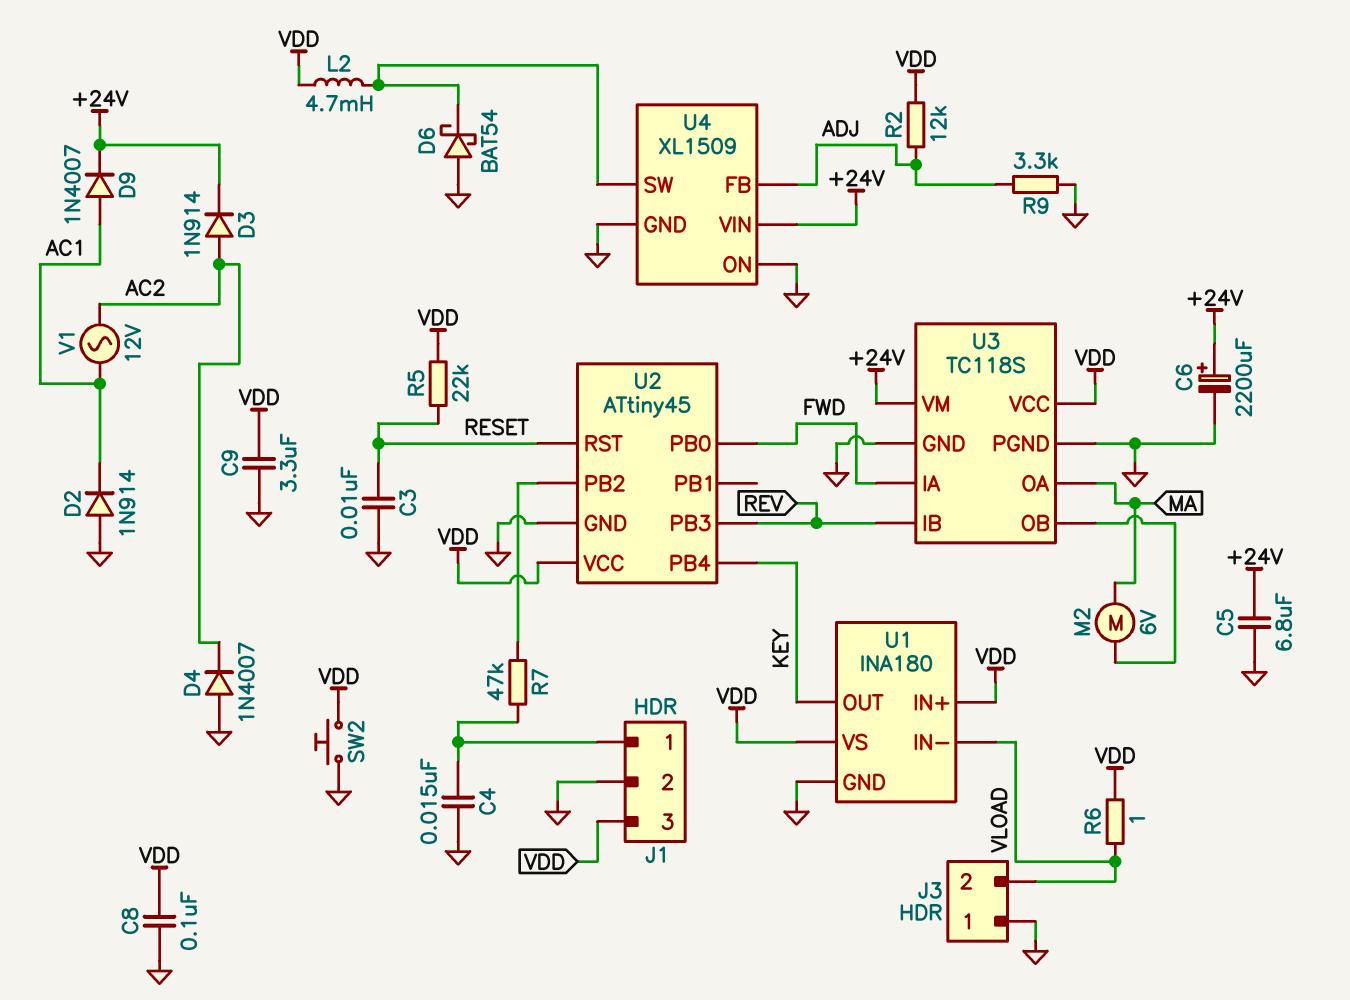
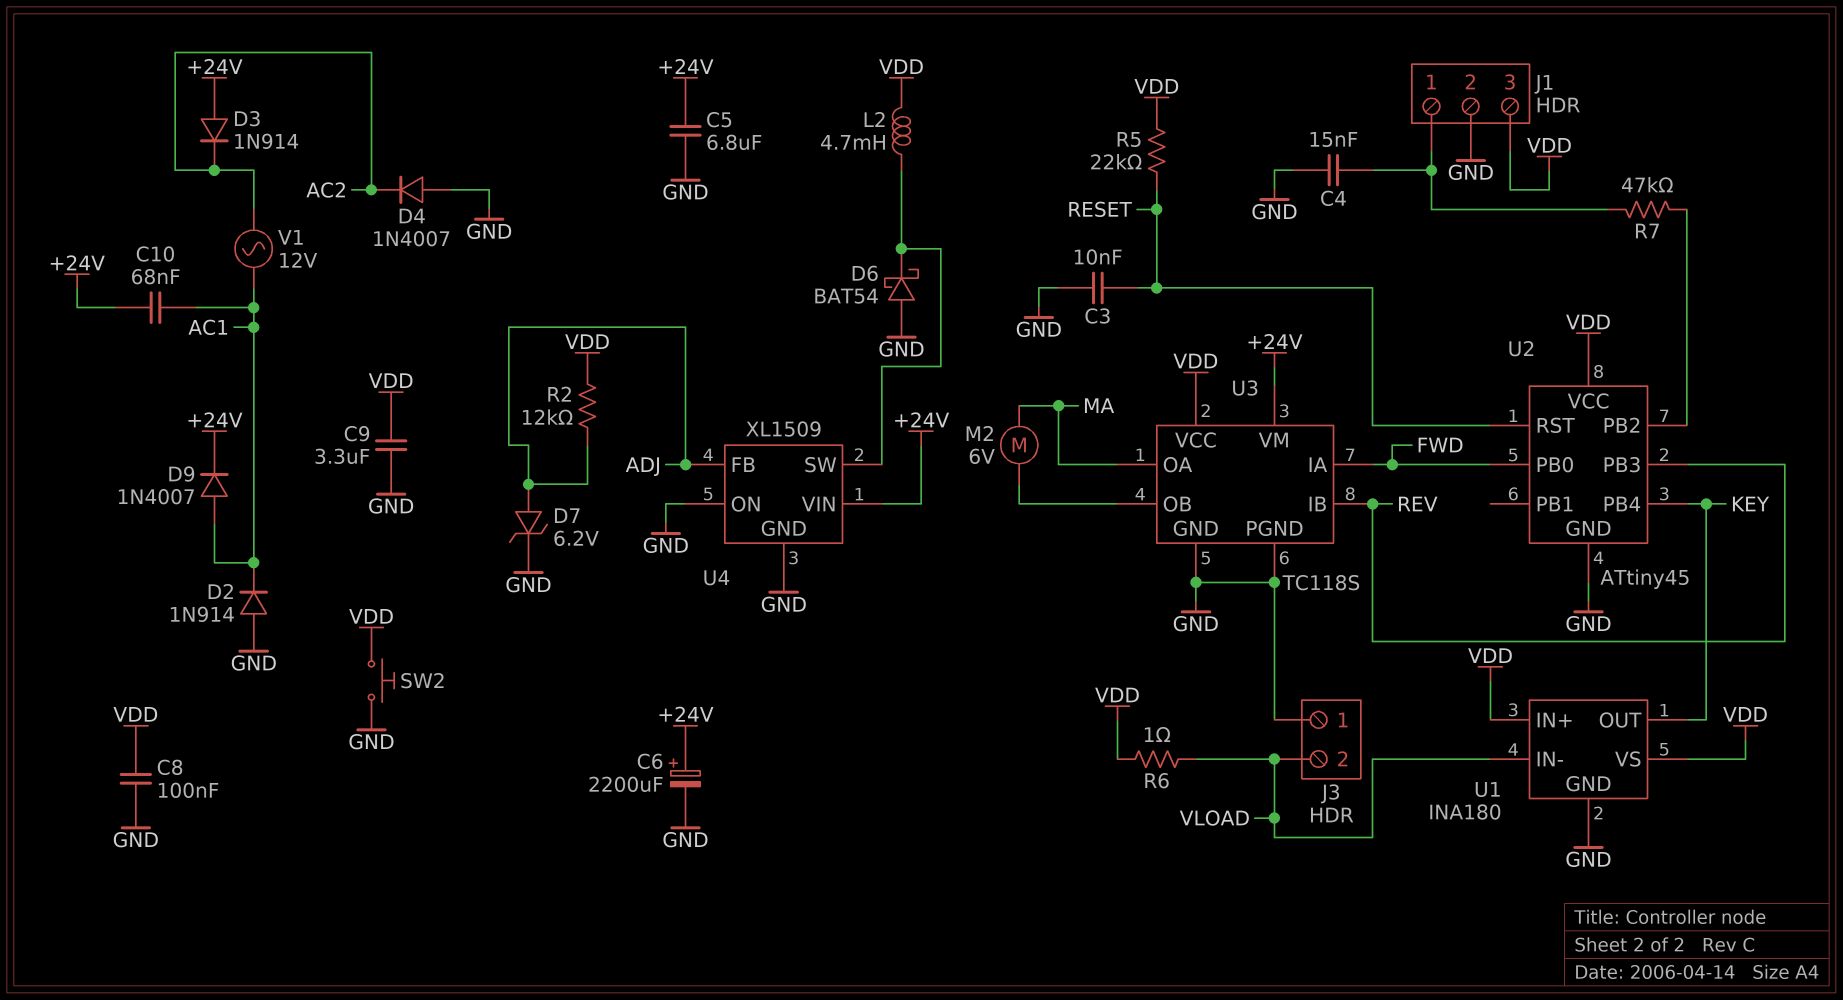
C10: none -> 68nF (+24V, AC1)
D3: diode 1N914 (A AC2, K +24V) -> diode 1N914 (A +24V, K AC2)
D7: none -> zener 6.2V (A ADJ, K GND)
R9: 3.3k (ADJ, GND) -> none

